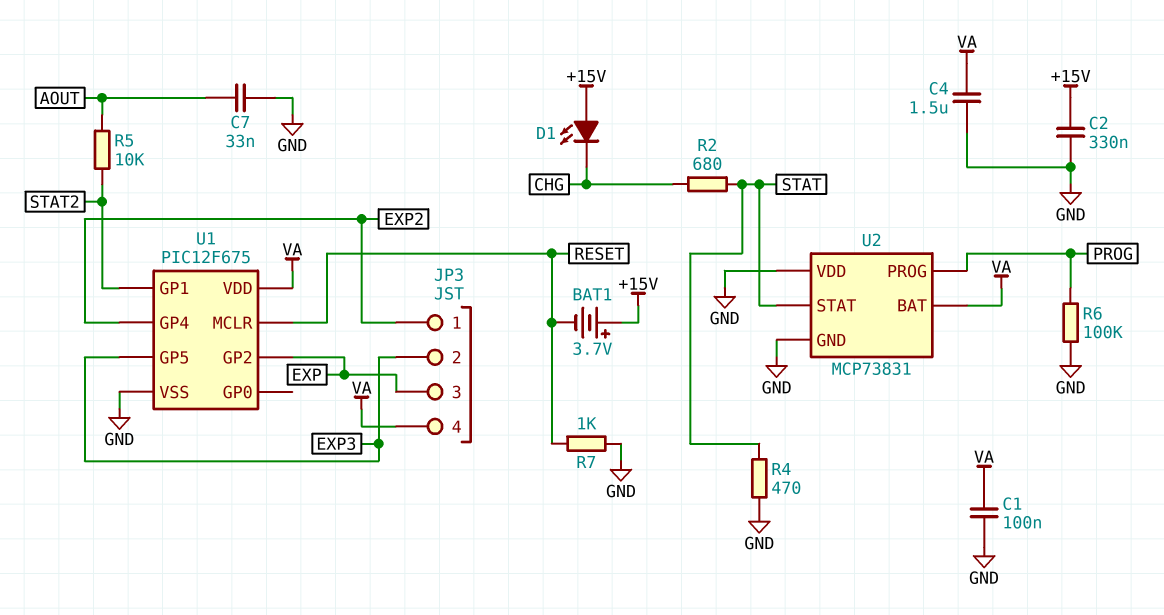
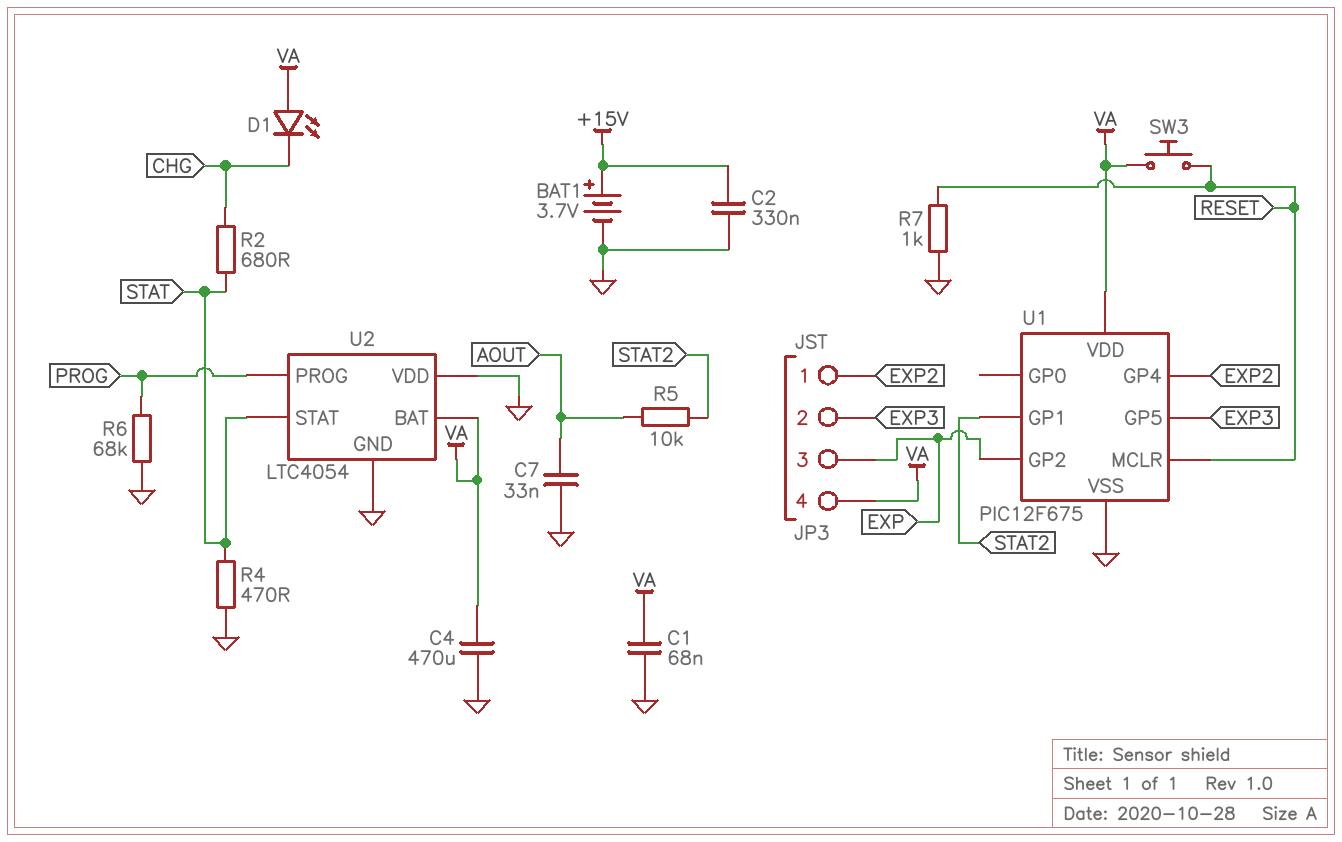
BAT1: 3.7V (plus +15V, minus RESET) -> 3.7V (plus +15V, minus GND)
C1: 100nF (GND, VA) -> 68nF (GND, VA)
C4: 1.5uF (GND, VA) -> 470uF (GND, VA)
D1: LED (A +15V, K CHG) -> LED (A VA, K CHG)
R6: 100k (GND, PROG) -> 68k (GND, PROG)
SW3: none -> button (RESET, VA)
U2: MCP73831 -> LTC4054

